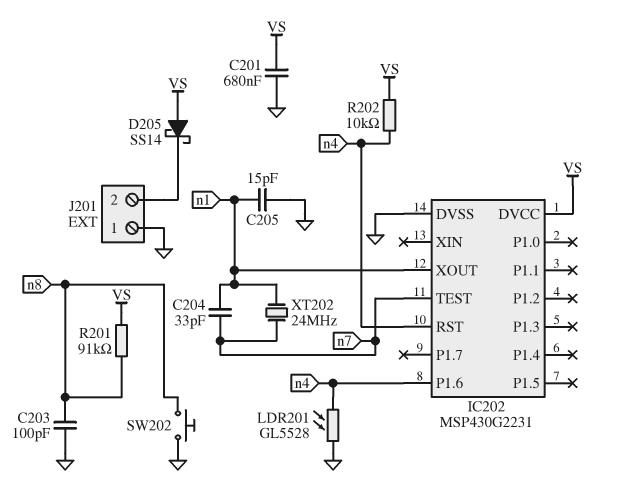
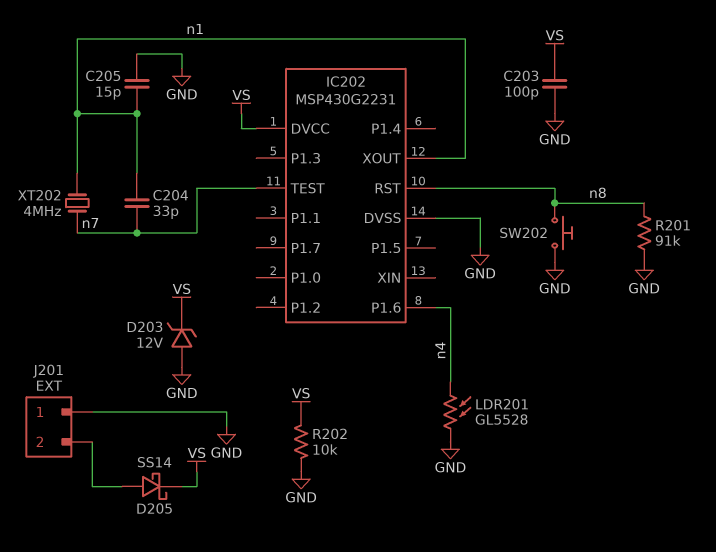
C201: 680nF (GND, VS) -> none
C203: 100pF (GND, n8) -> 100pF (GND, VS)
D203: none -> zener 12V (A GND, K VS)
D205: schottky SS14 (A VS, K J201/2) -> schottky SS14 (A J201/2, K VS)
IC202 pin RST: n4 -> n8
R201: 91k (VS, n8) -> 91k (GND, n8)
R202: 10k (VS, n4) -> 10k (GND, VS)
XT202: 24MHz (n1, n7) -> 4MHz (n1, n7)

